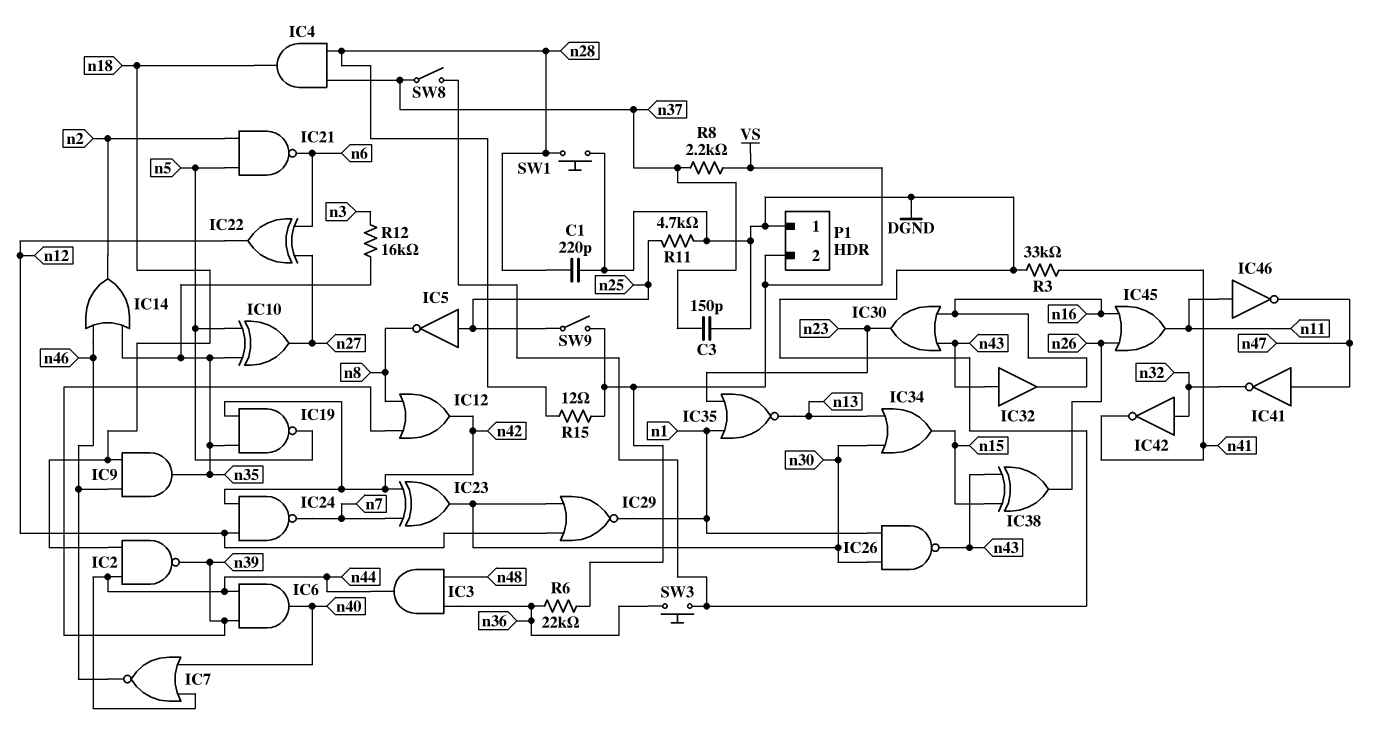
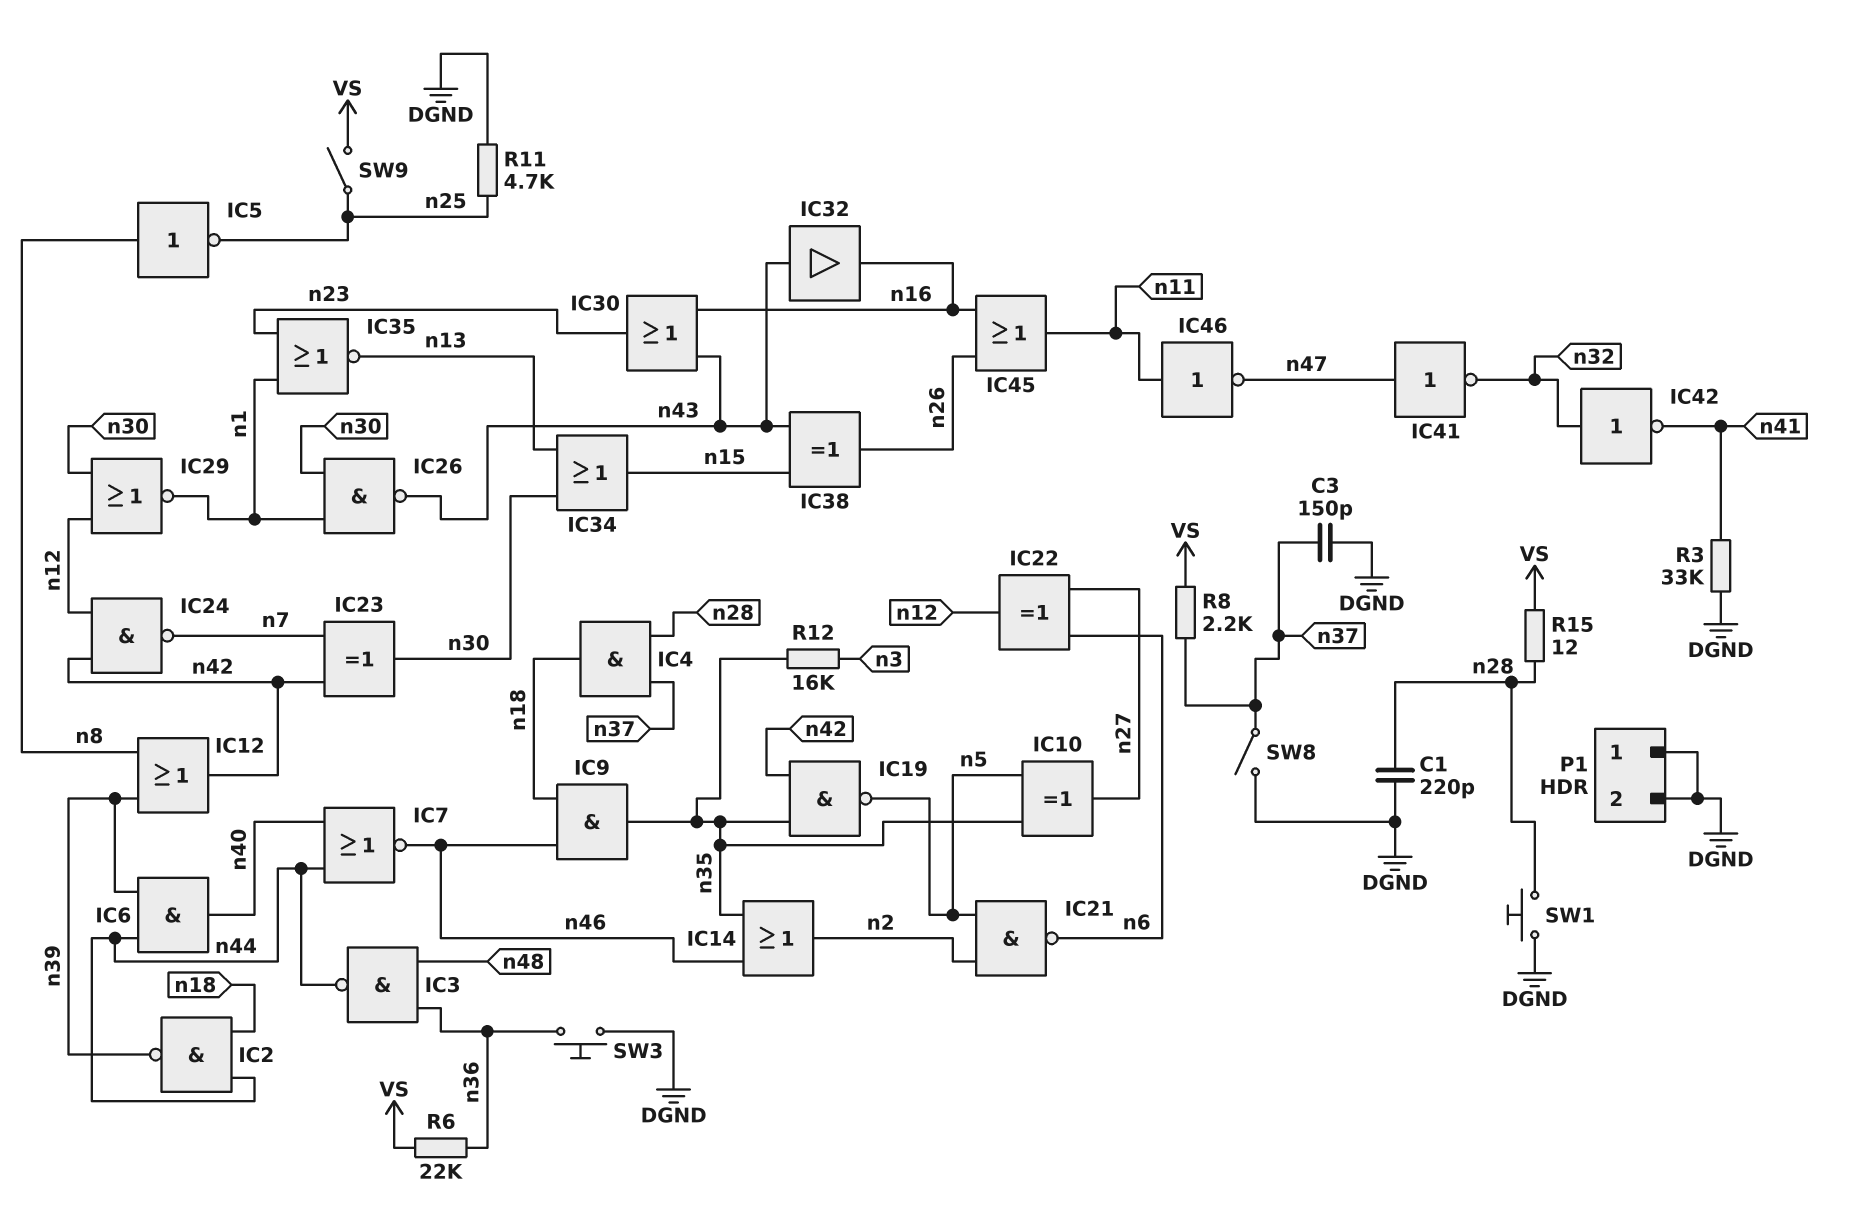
IC3: AND (in n36, in n48, out n44) -> NAND (in n36, in n48, out n44)
IC5: NOT (in n25, out n8) -> NOT (in n8, out n25)
P1 pin 2: VS -> DGND

